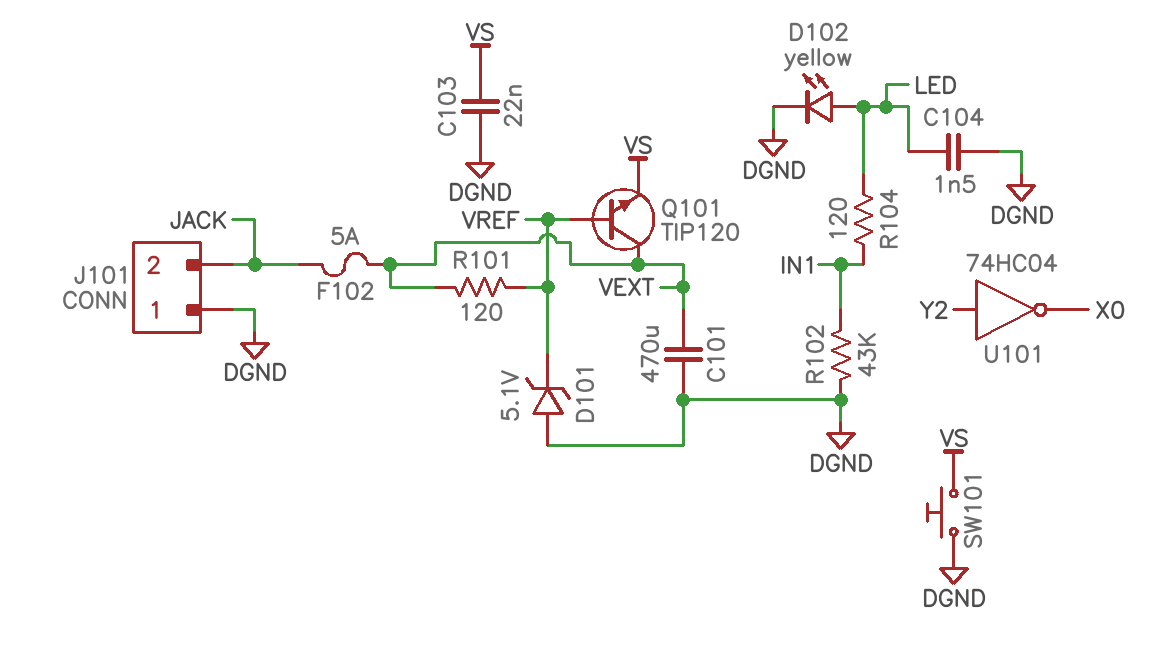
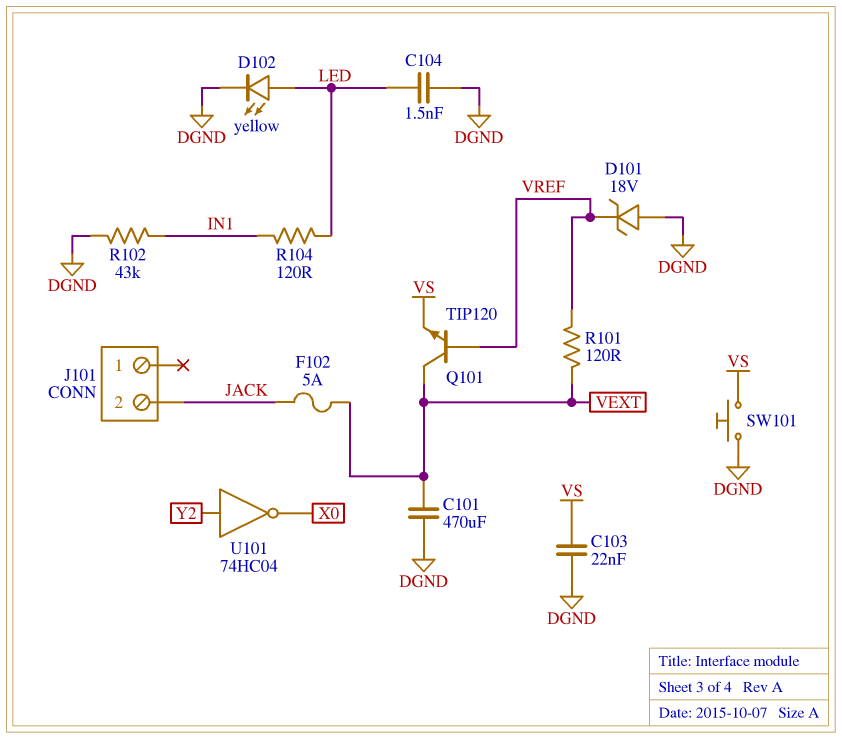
D101: zener 5.1V (A DGND, K VREF) -> zener 18V (A DGND, K VREF)
J101 pin 1: DGND -> none

